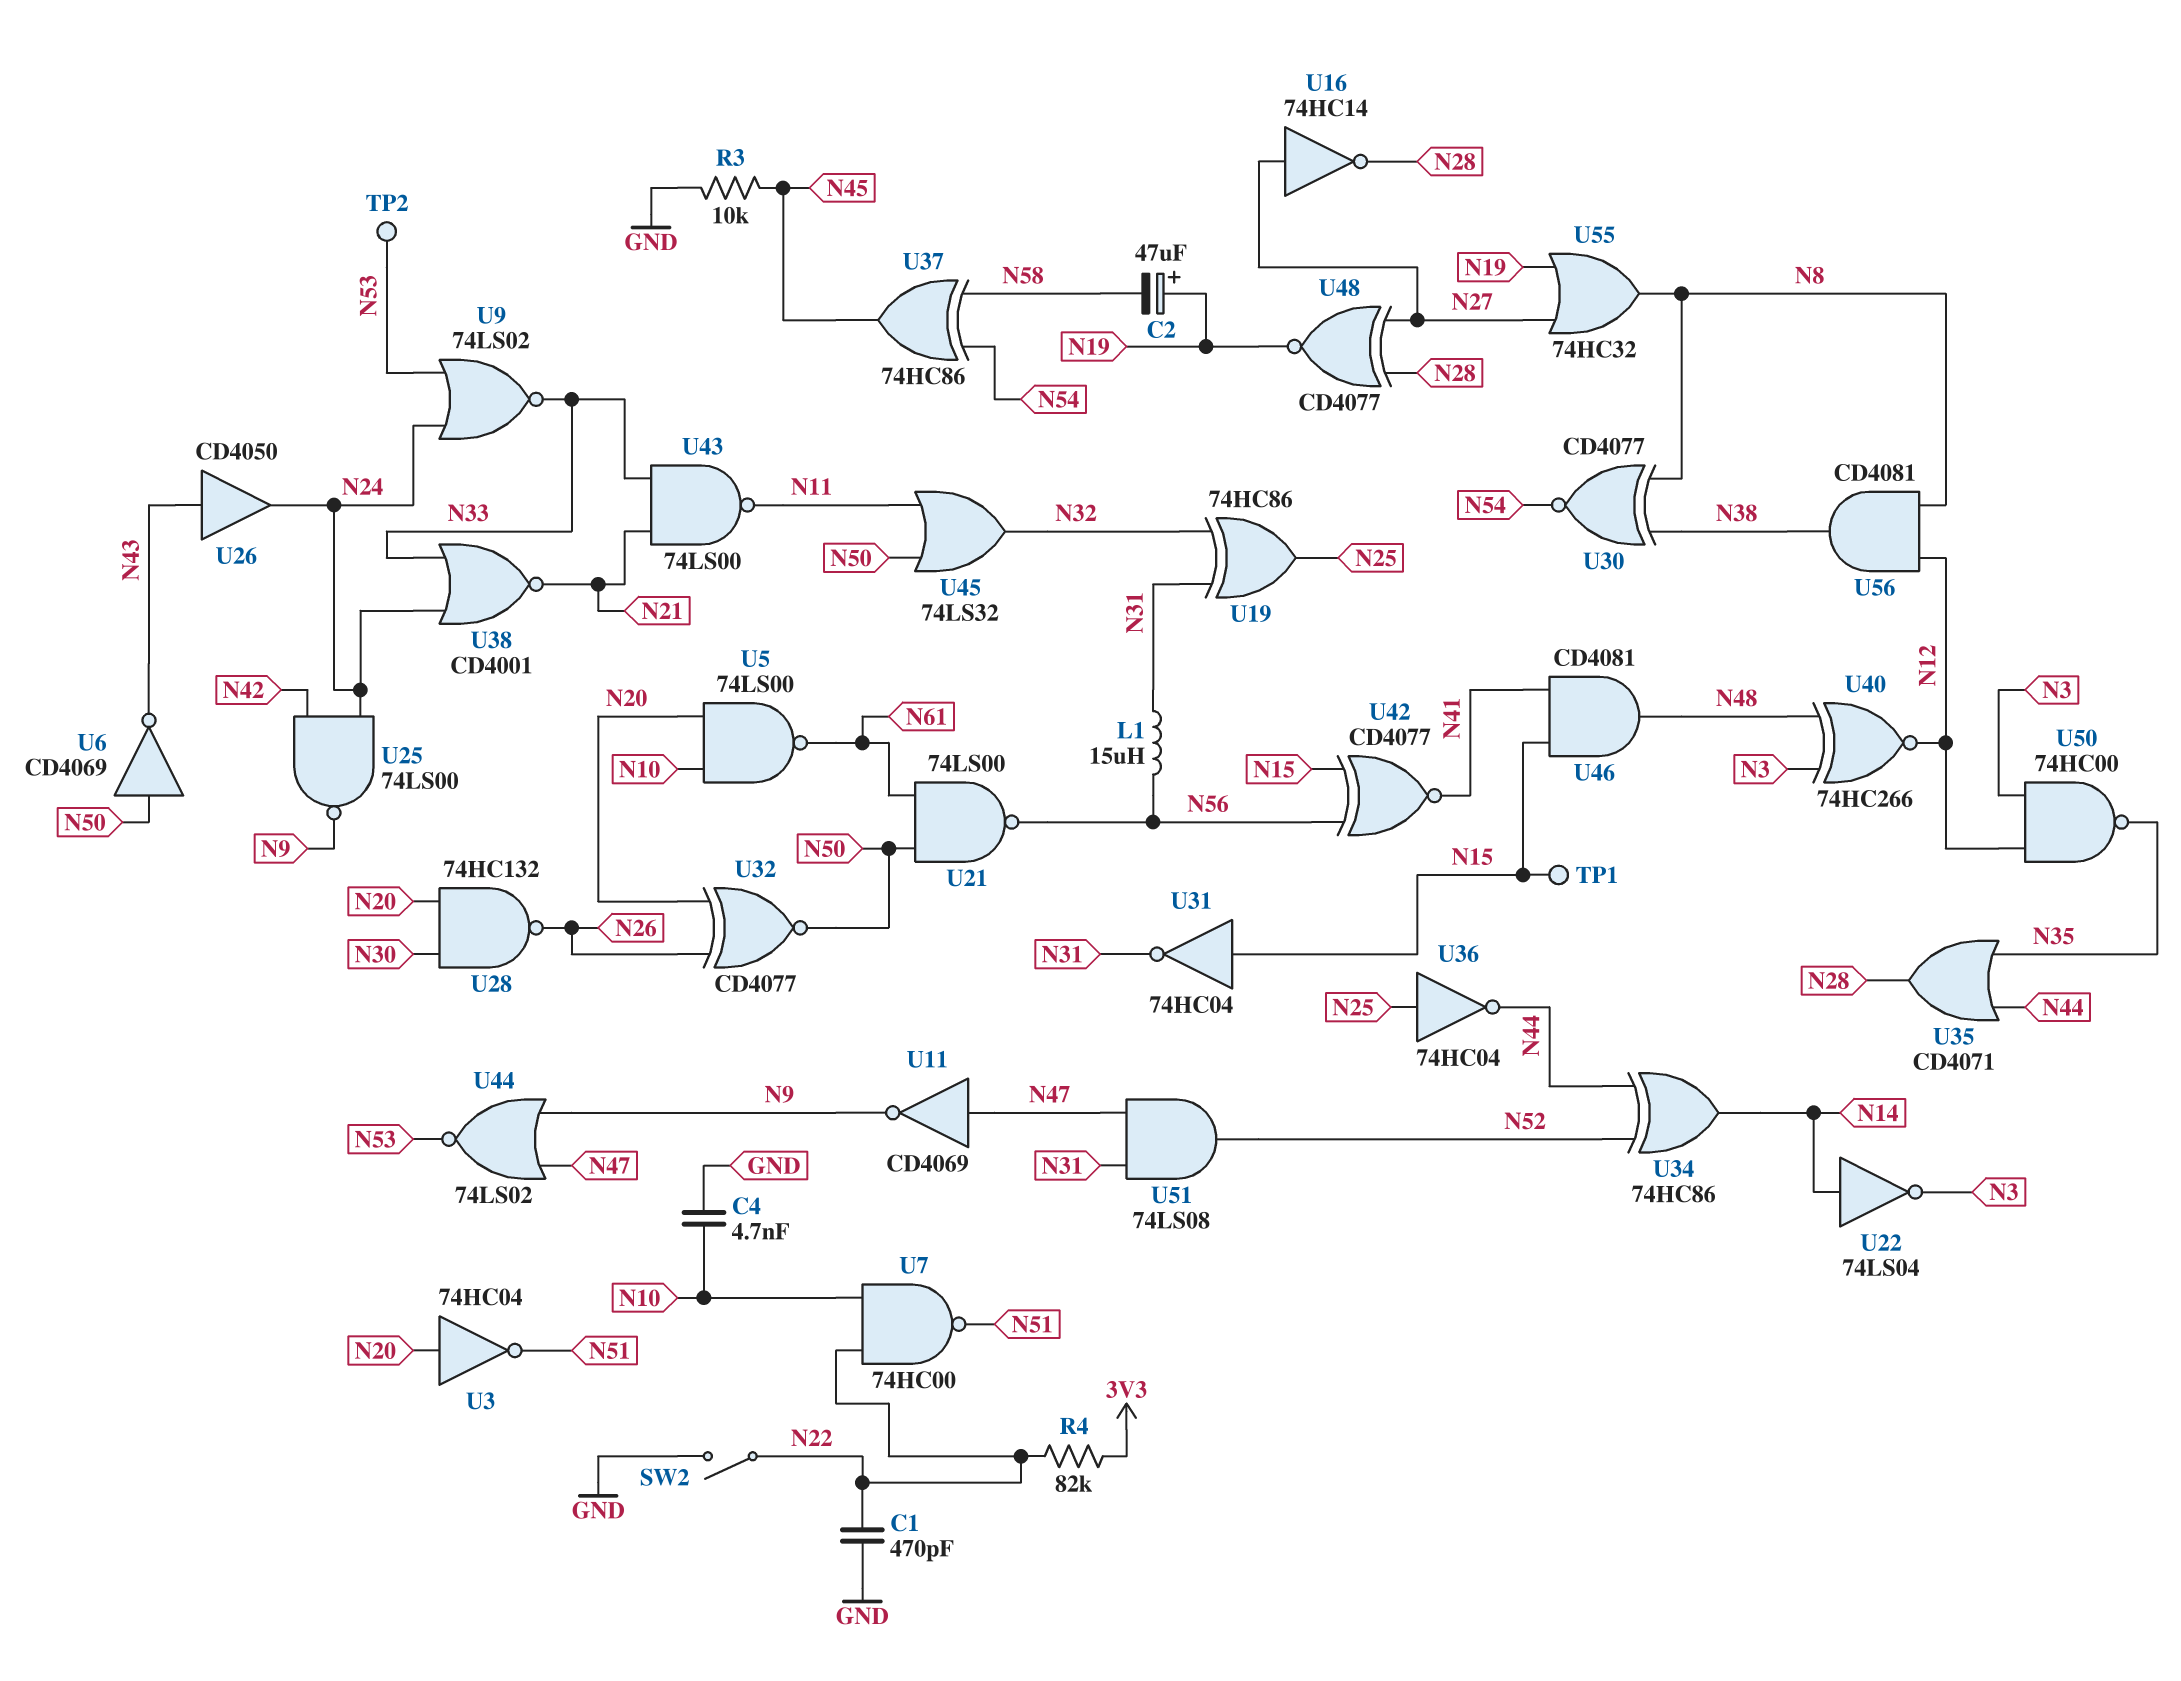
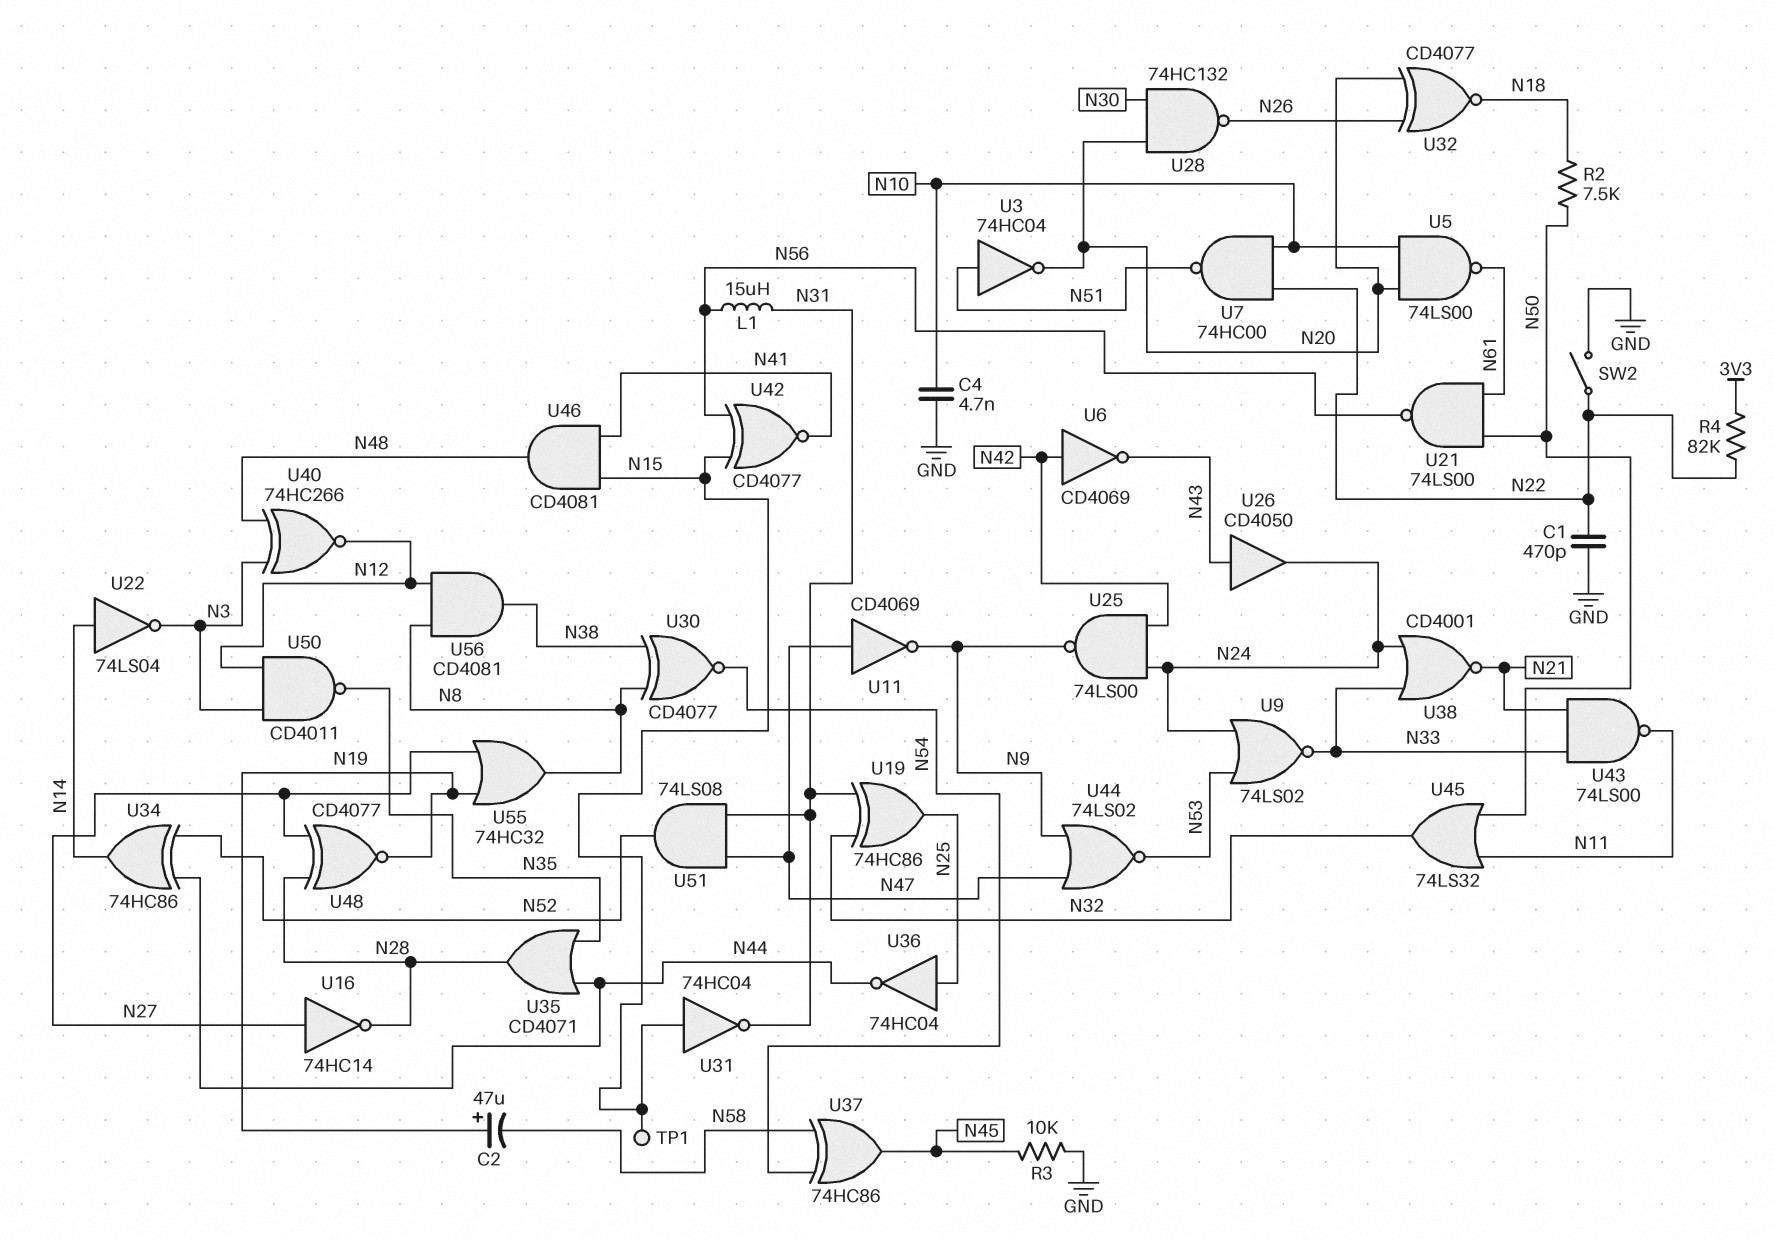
R2: none -> 7.5k (N18, N50)
TP2: test point (N53) -> none
U3: NOT 74HC04 (in N20, out N51) -> NOT 74HC04 (in N51, out N20)
U6: NOT CD4069 (in N50, out N43) -> NOT CD4069 (in N42, out N43)
U32: XNOR CD4077 (in N20, in N26, out N50) -> XNOR CD4077 (in N20, in N26, out N18)
U50: NAND 74HC00 (in N3, in N12, out N35) -> NAND CD4011 (in N3, in N12, out N35)

